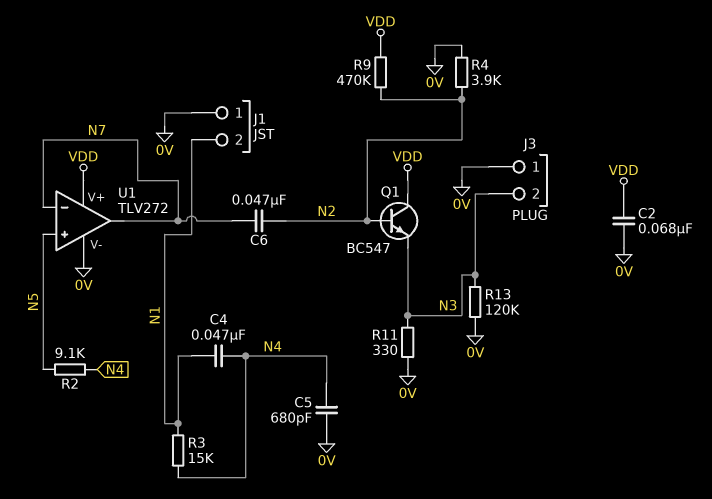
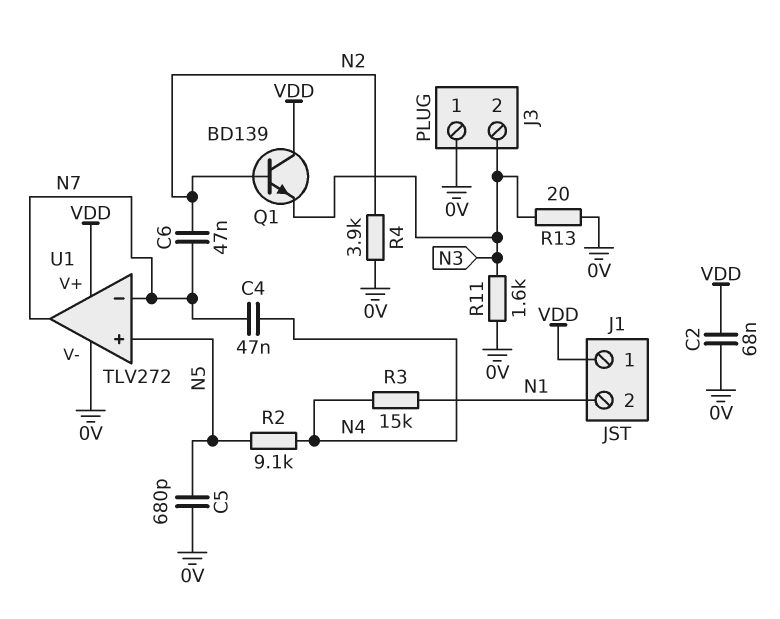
C4: 47nF (N1, N4) -> 47nF (N4, N7)
C5: 680pF (0V, N4) -> 680pF (0V, N5)
J1 pin 1: 0V -> VDD
Q1: NPN BC547 (B N2, C VDD, E N3) -> NPN BD139 (B N2, C VDD, E N3)
R9: 470k (N2, VDD) -> none
R11: 330 (0V, N3) -> 1.6k (0V, N3)
R13: 120k (0V, N3) -> 20 (0V, N3)

